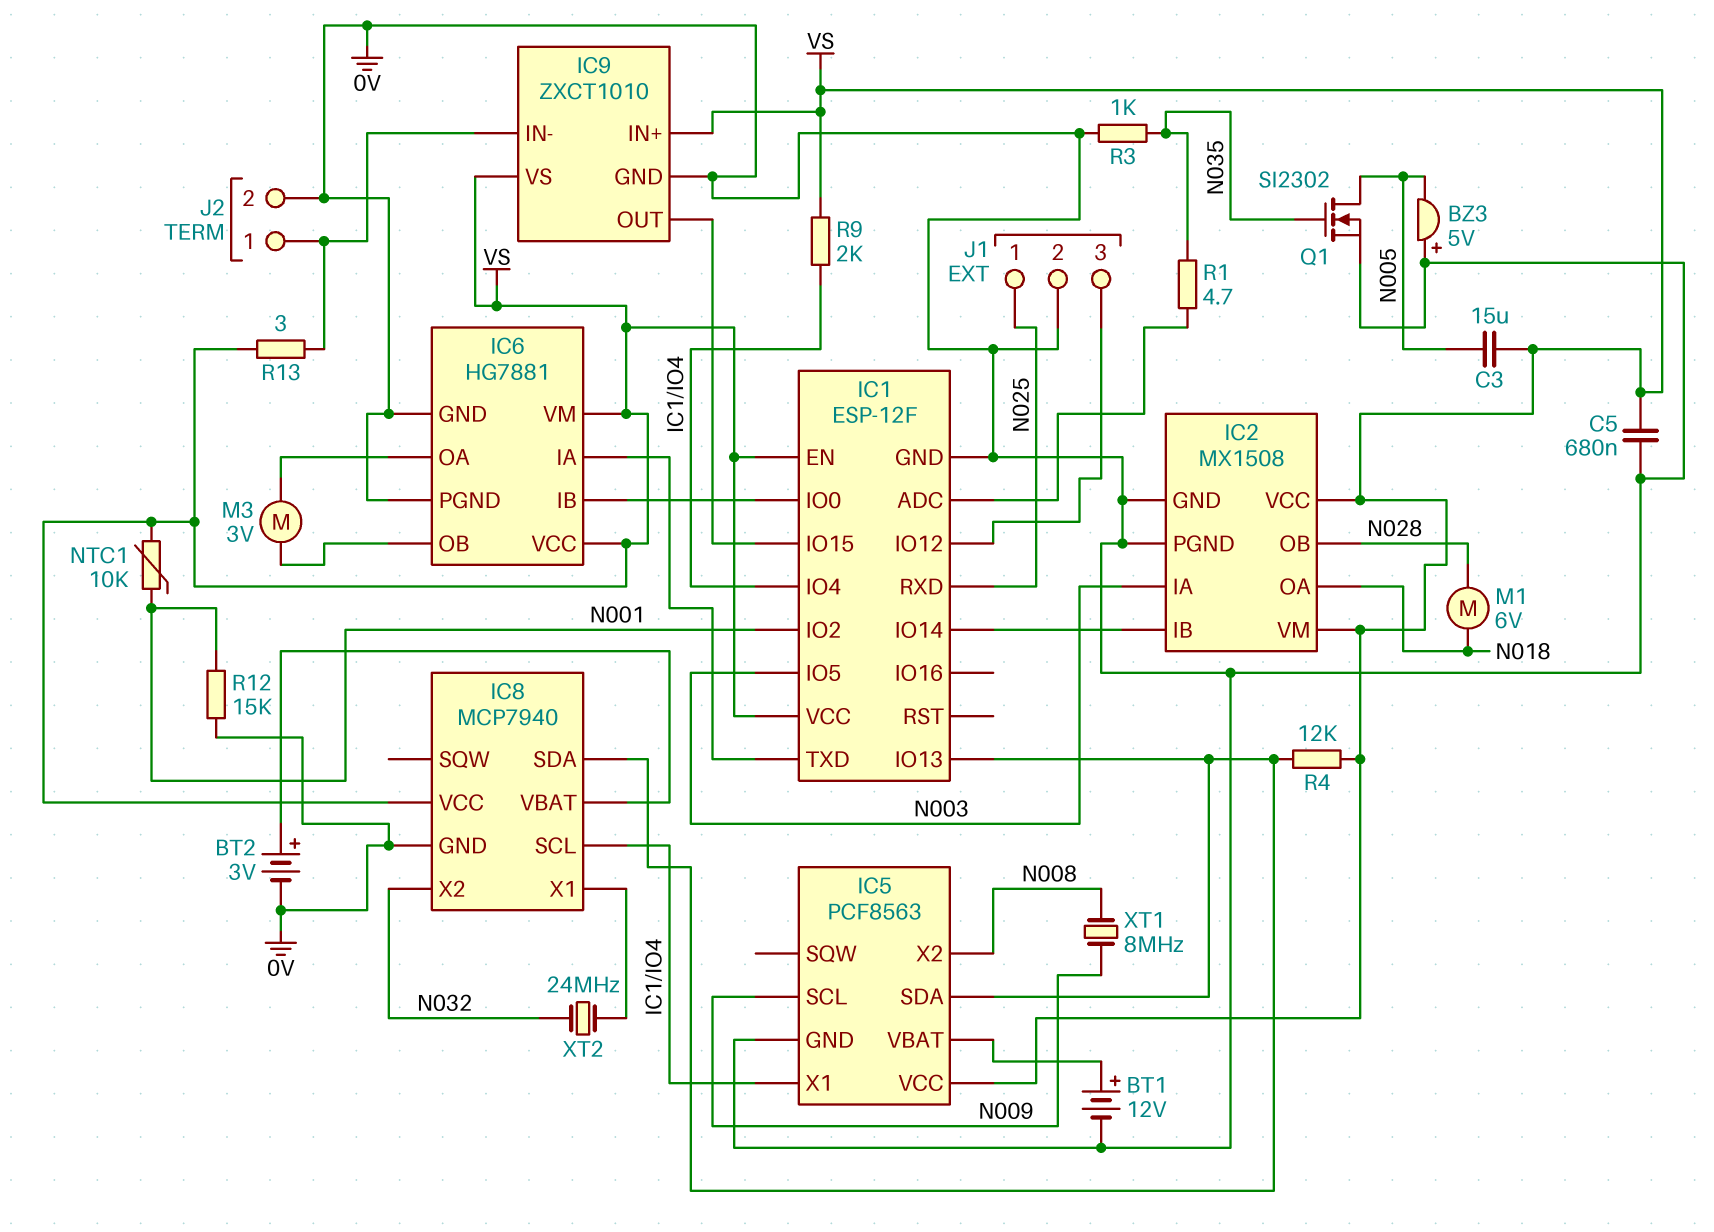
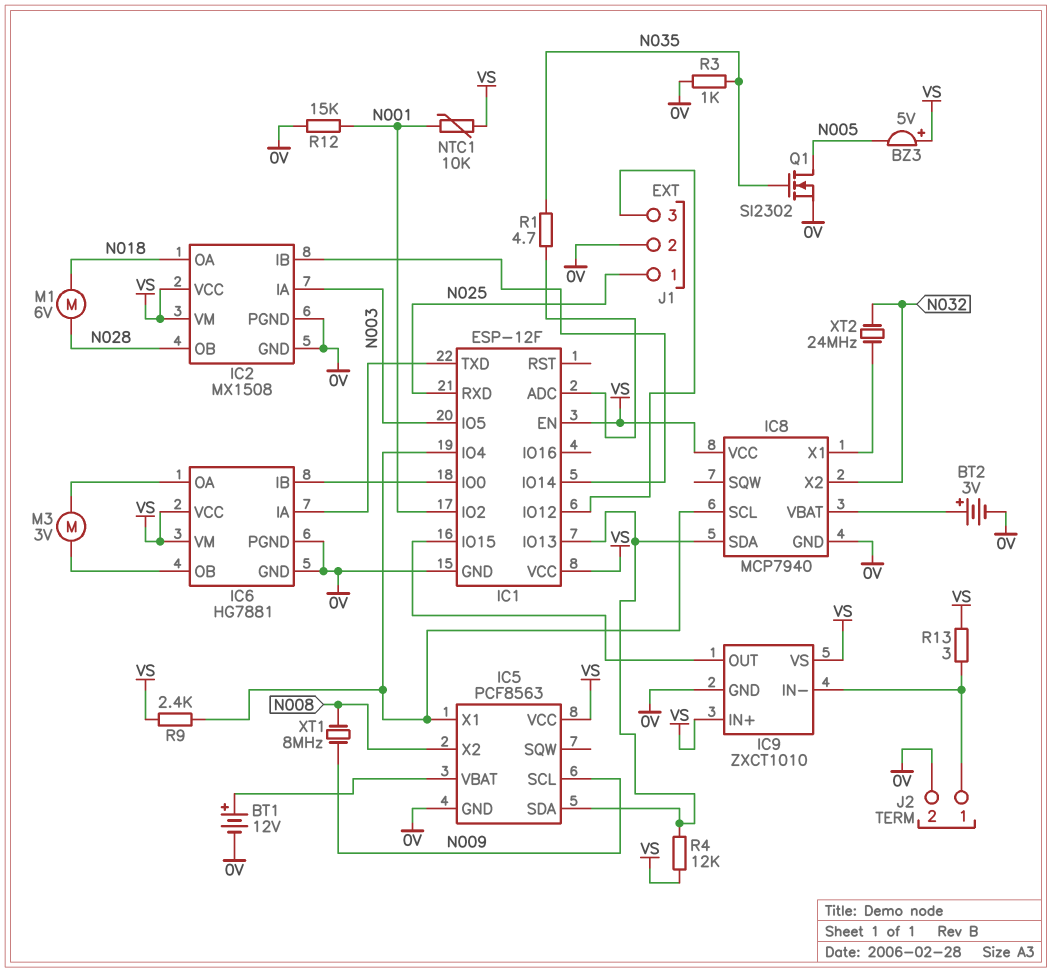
BZ3: buzzer 5V (plus 0V, minus N005) -> buzzer 5V (plus VS, minus N005)
C3: 15uF (N005, VS) -> none
C5: 680nF (0V, VS) -> none
R9: 2k (IC1/IO4, VS) -> 2.4k (IC1/IO4, VS)

